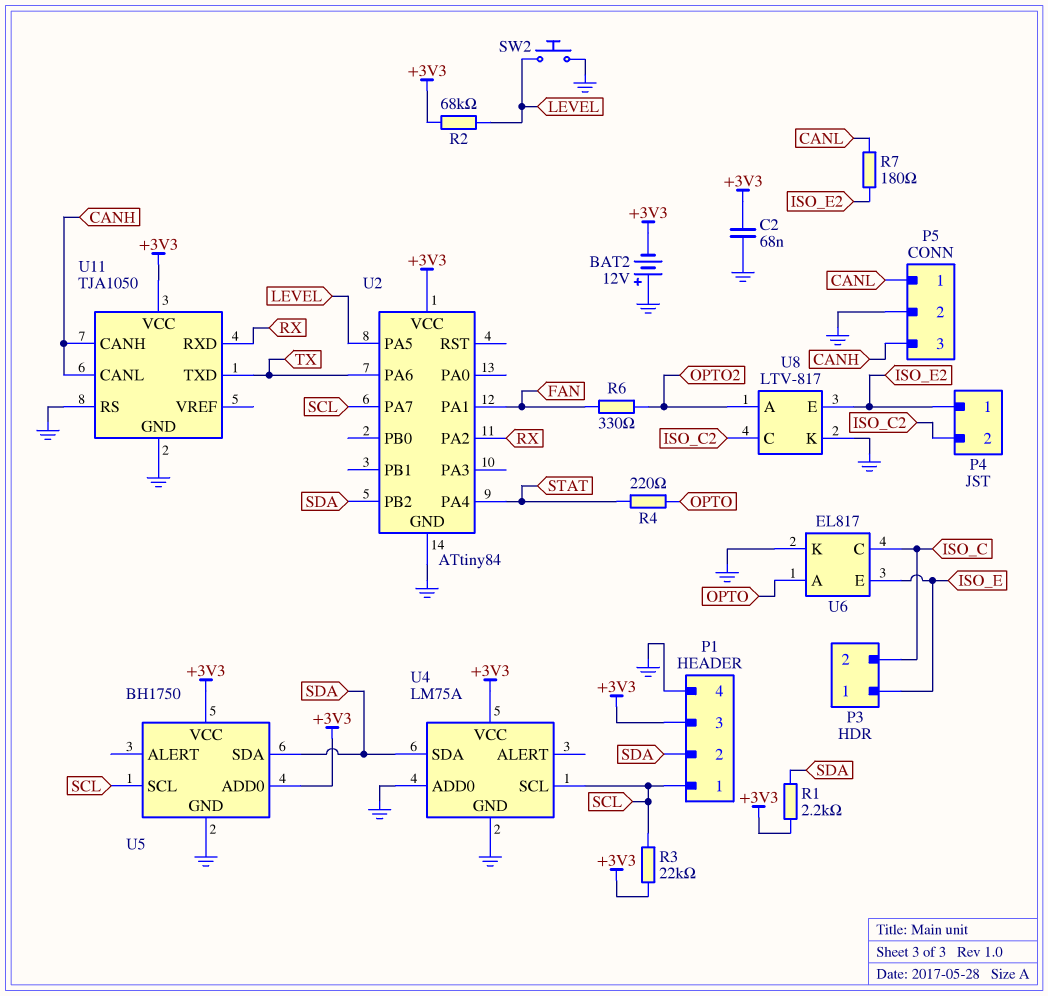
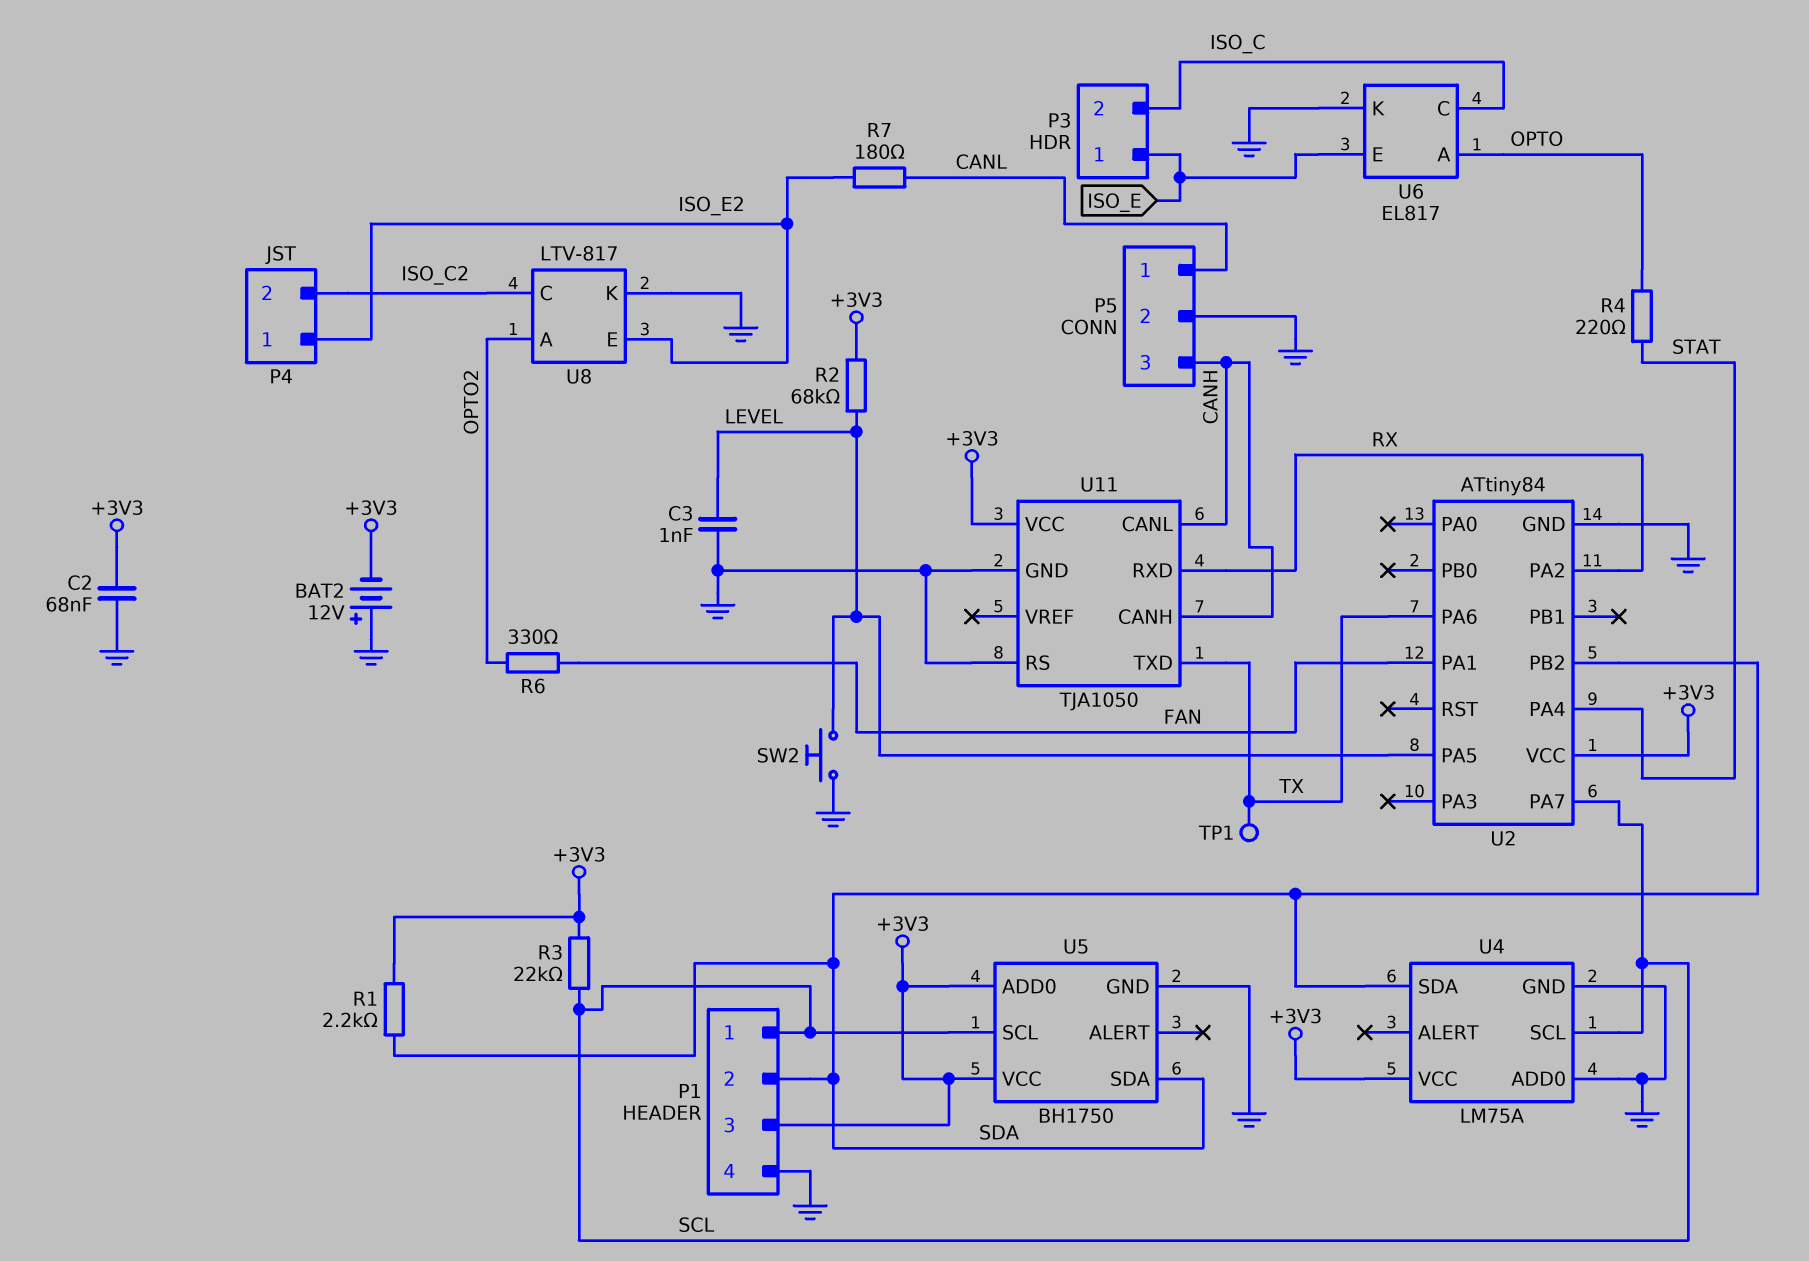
C3: none -> 1nF (GND, LEVEL)
TP1: none -> test point (TX)

